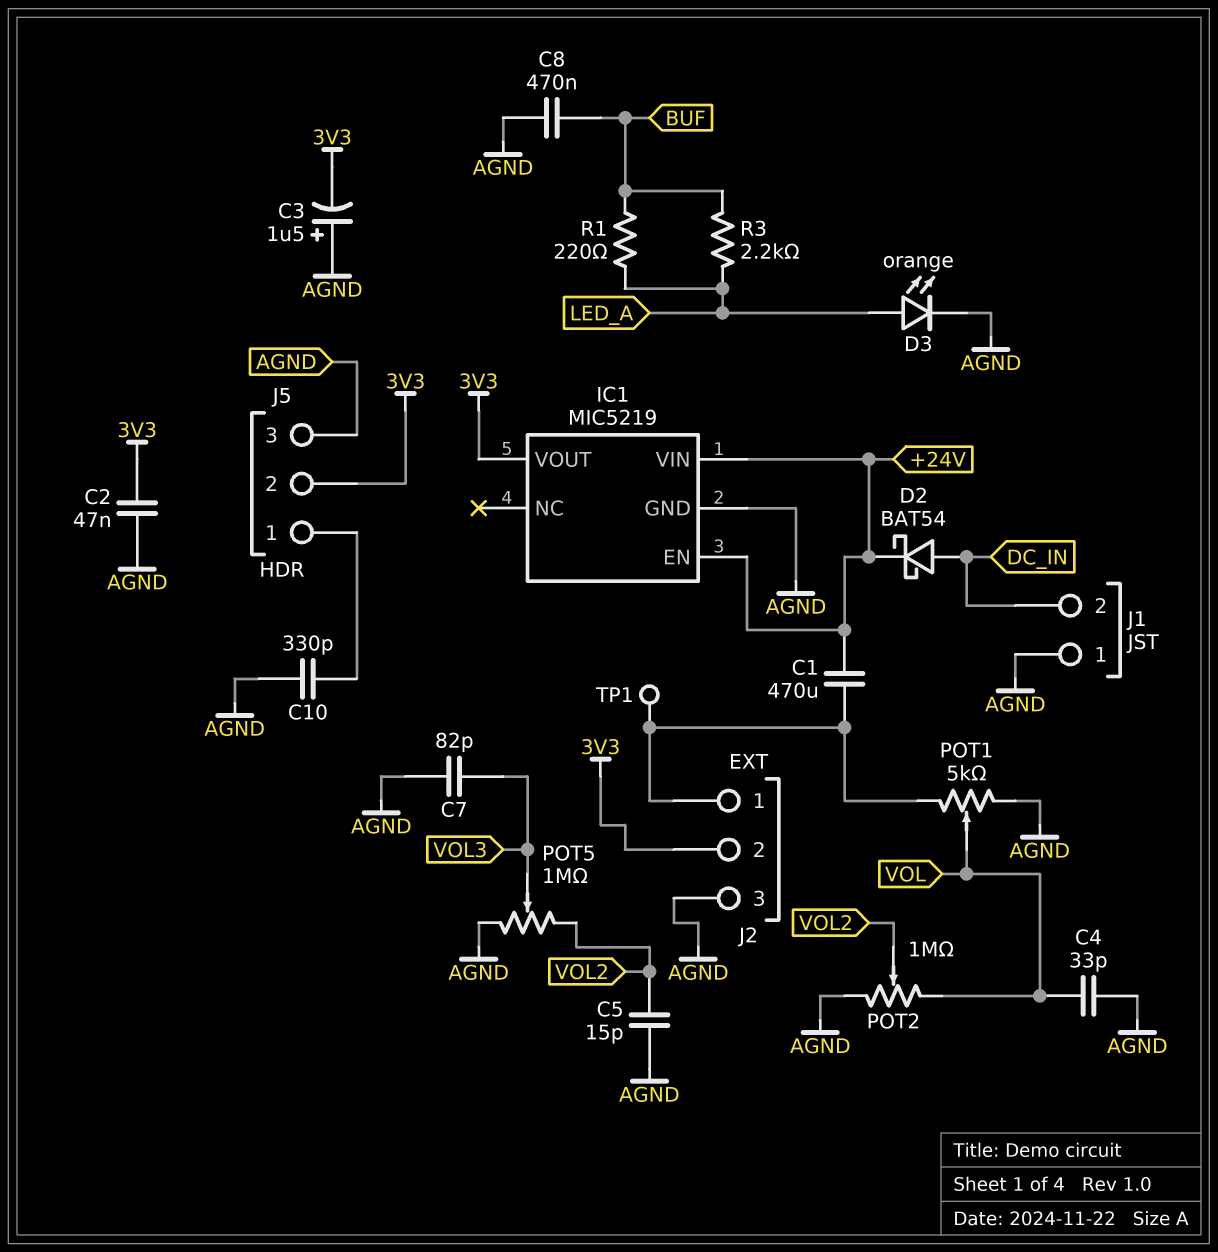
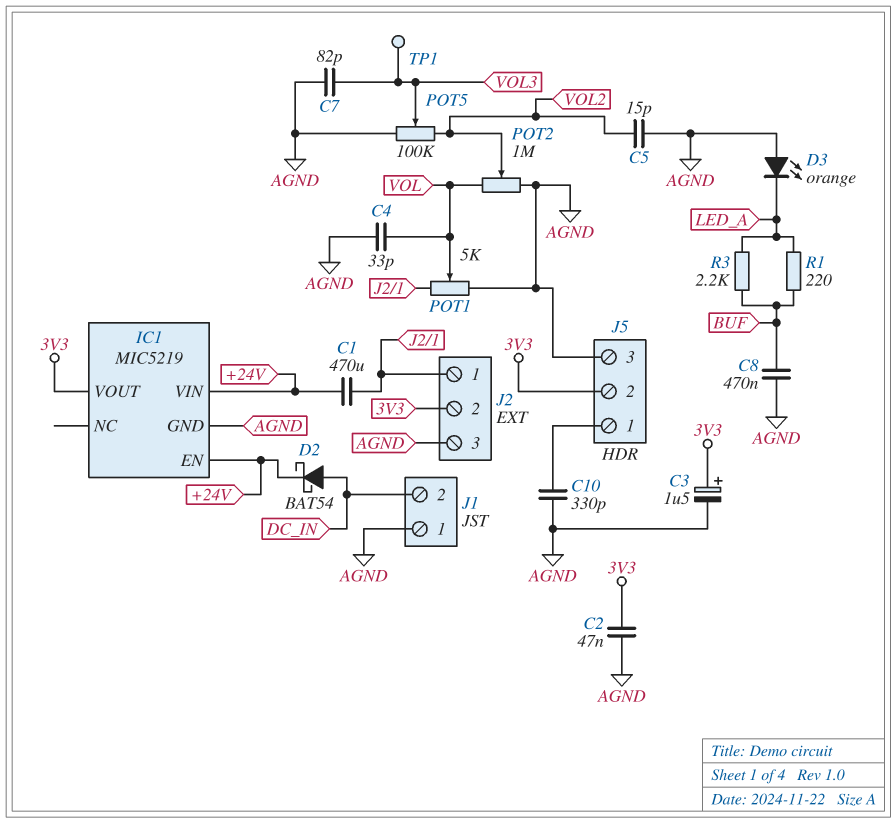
C3: 1.5uF (plus AGND, minus 3V3) -> 1.5uF (plus 3V3, minus AGND)
D3: LED orange (A LED_A, K AGND) -> LED orange (A AGND, K LED_A)
POT5: 1M (AGND, VOL2, wiper VOL3) -> 100k (AGND, VOL2, wiper VOL3)
TP1: test point (J2/1) -> test point (VOL3)

